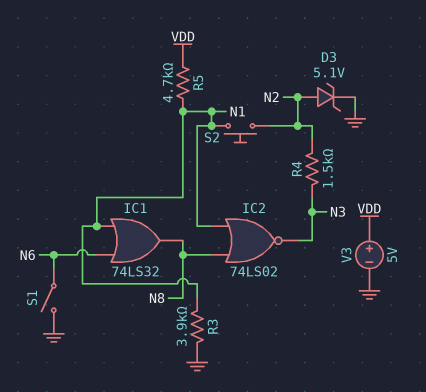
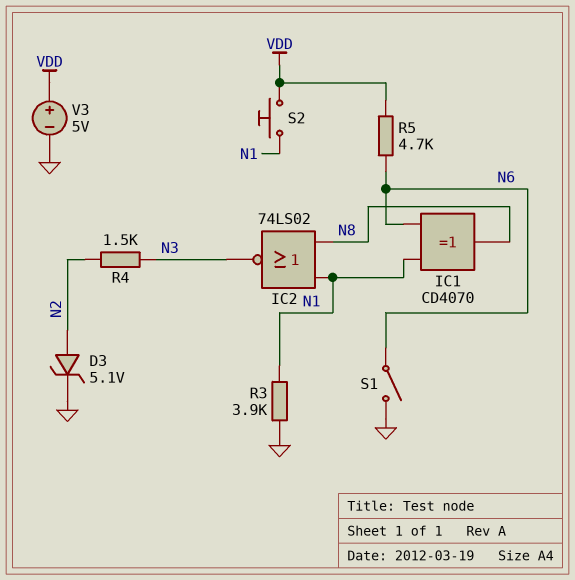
IC1: OR 74LS32 (in N1, in N6, out N8) -> XOR CD4070 (in N1, in N6, out N8)
R5: 4.7k (N1, VDD) -> 4.7k (N6, VDD)
S2: button (N1, N2) -> button (N1, VDD)

